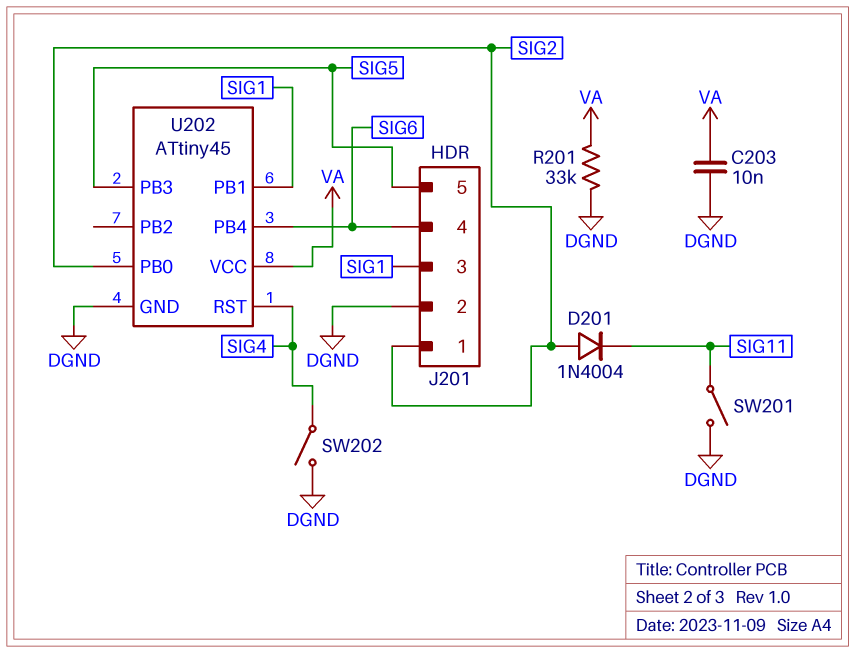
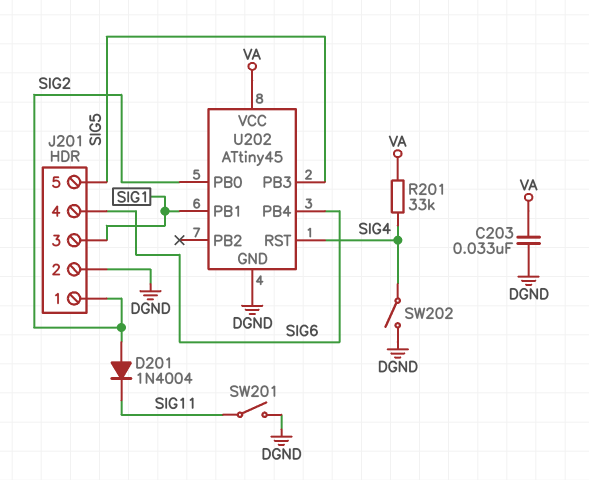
C203: 10nF (DGND, VA) -> 33nF (DGND, VA)
R201: 33k (DGND, VA) -> 33k (SIG4, VA)

